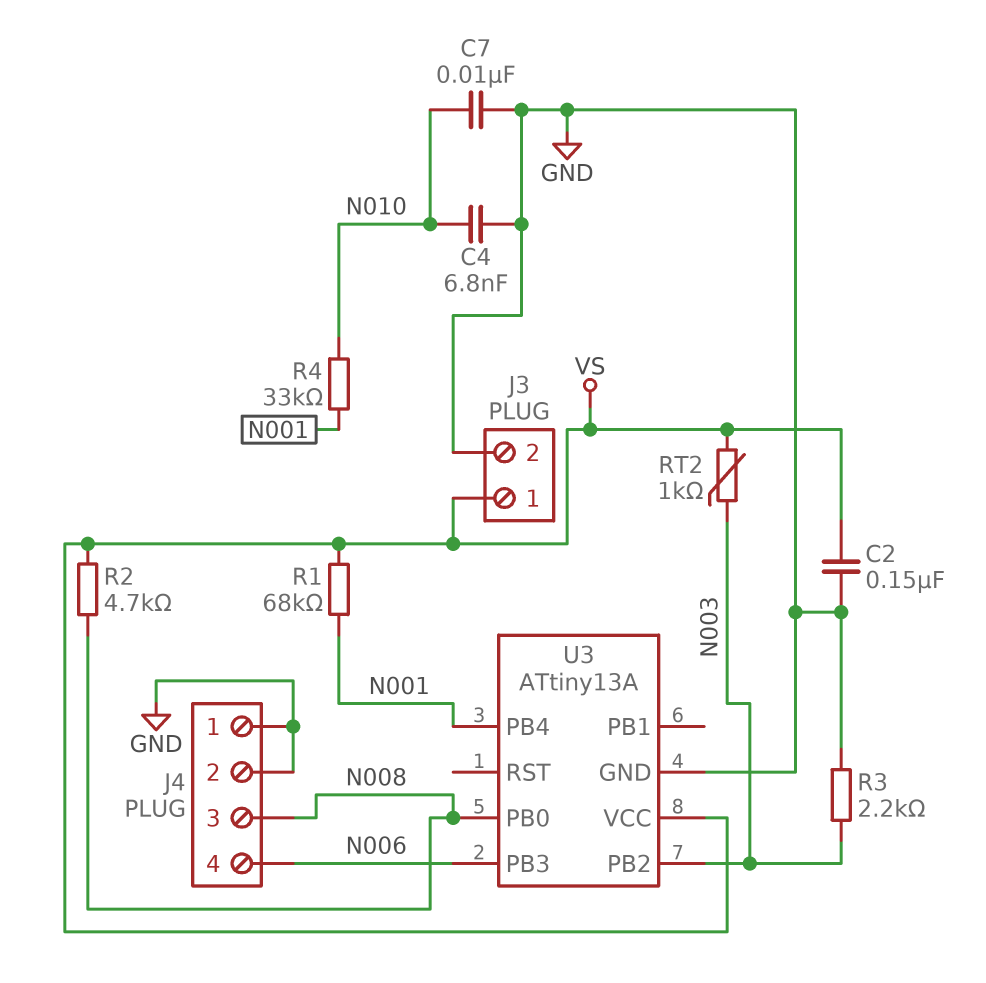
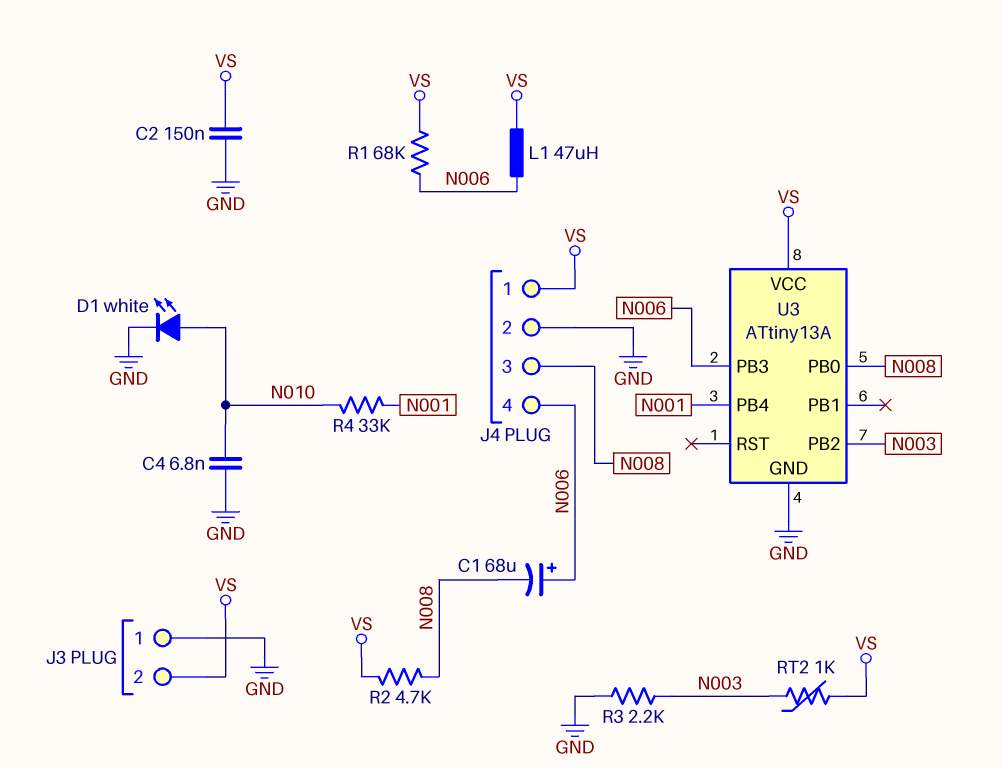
C1: none -> 68uF (plus N006, minus N008)
C7: 10nF (GND, N010) -> none
D1: none -> LED white (A N010, K GND)
J3 pin 1: VS -> GND
J3 pin 2: GND -> VS
J4 pin 1: GND -> VS
L1: none -> 47uH (N006, VS)
R1: 68k (N001, VS) -> 68k (N006, VS)

